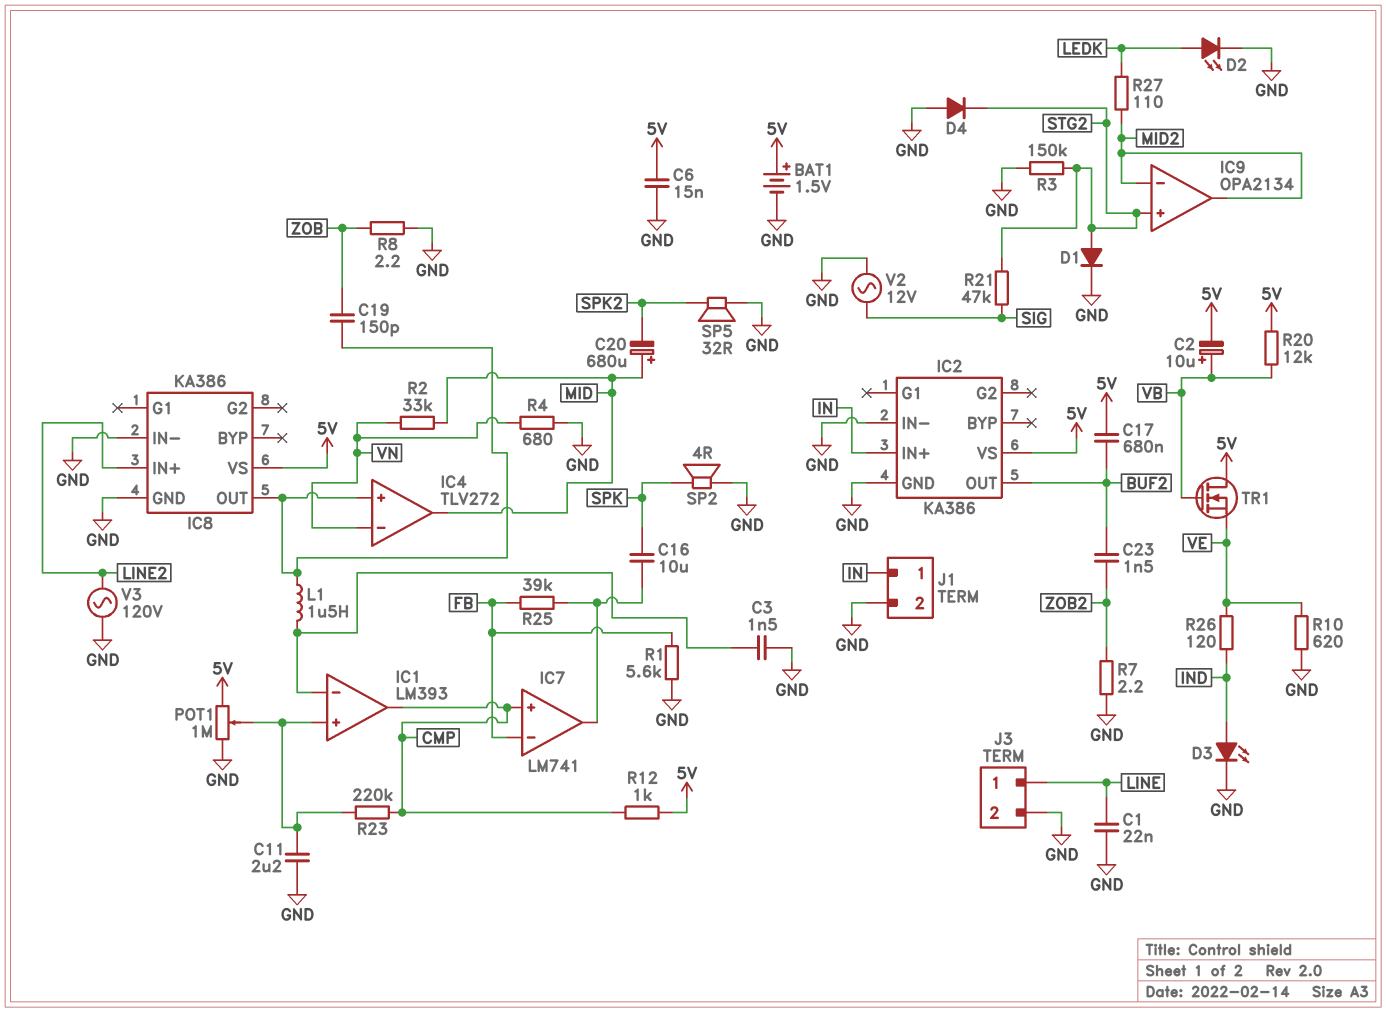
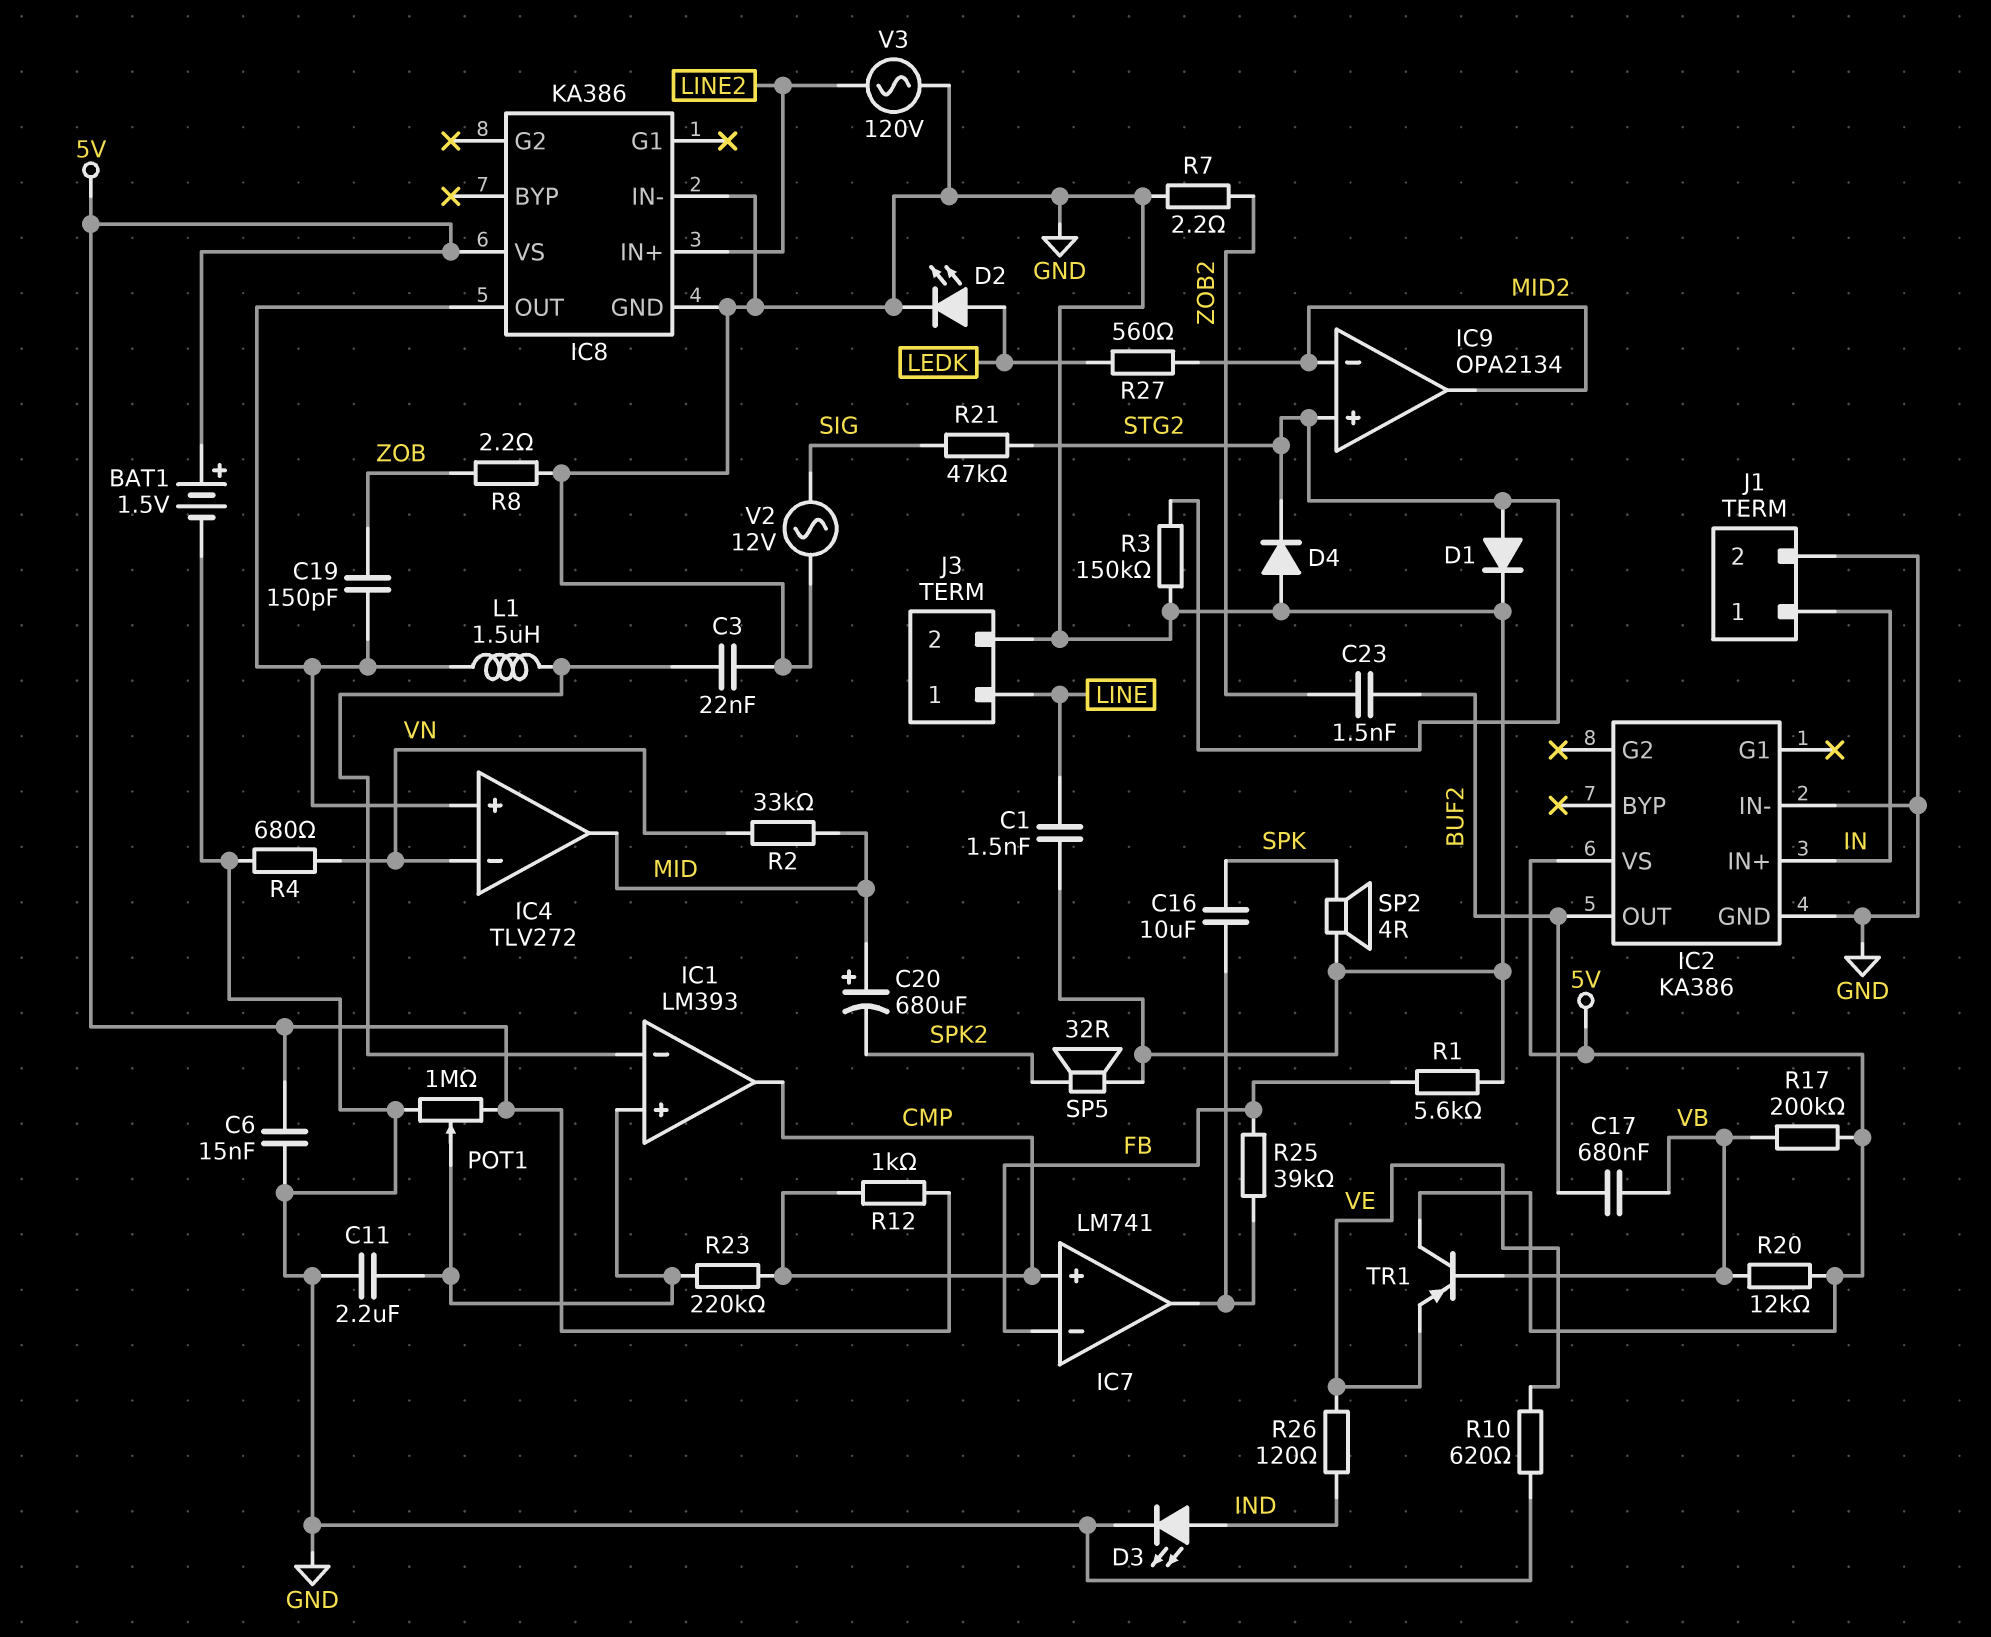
C1: 22nF (GND, LINE) -> 1.5nF (GND, LINE)
C2: 10uF (plus VB, minus 5V) -> none
C3: 1.5nF (GND, IC1/in-) -> 22nF (GND, IC1/in-)
C17: 680nF (5V, BUF2) -> 680nF (BUF2, VB)
R17: none -> 200k (5V, VB)
R27: 110 (LEDK, MID2) -> 560 (LEDK, MID2)
TR1: NMOS (G VB, D 5V, S VE) -> PNP (B VB, C 5V, E VE)

